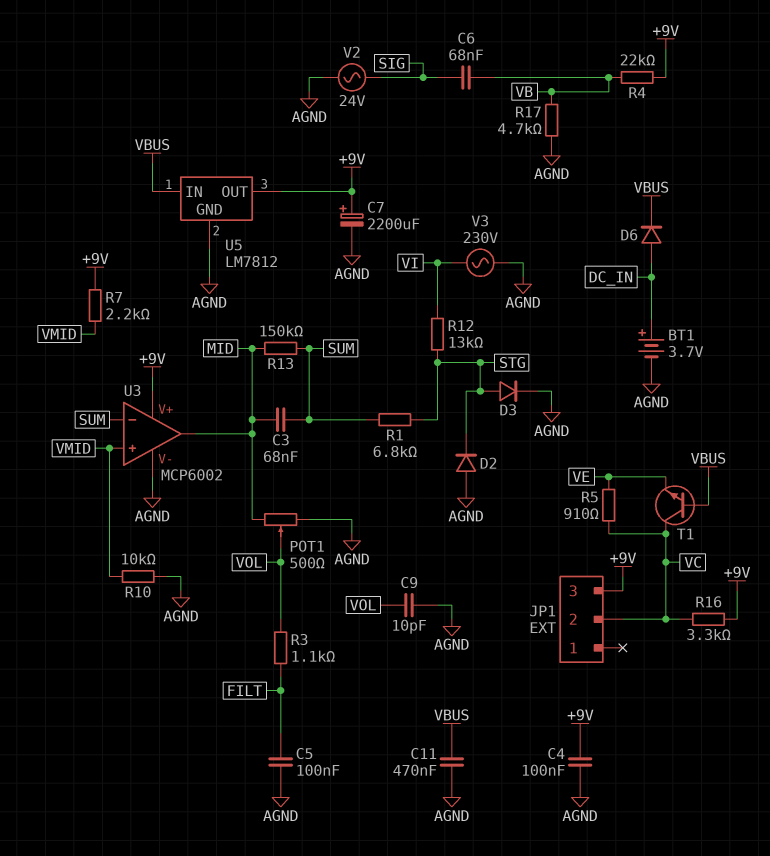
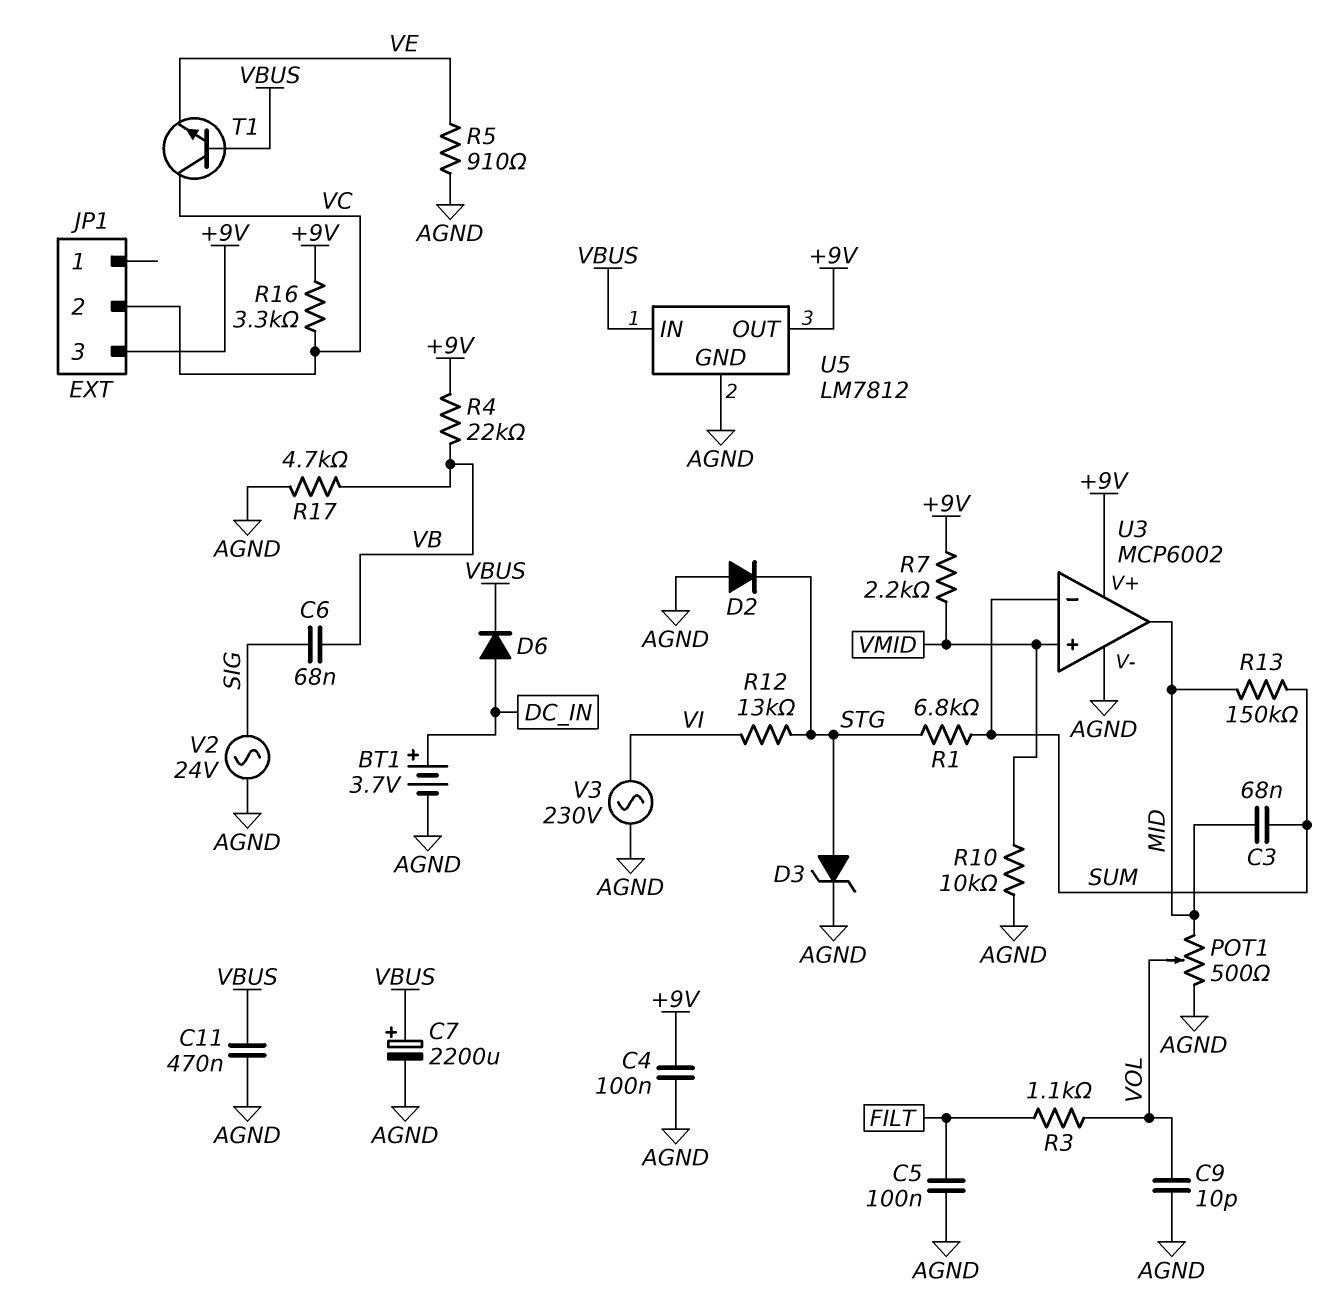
C7: 2200uF (plus +9V, minus AGND) -> 2200uF (plus VBUS, minus AGND)
D3: diode (A STG, K AGND) -> zener (A STG, K AGND)
R5: 910 (VC, VE) -> 910 (AGND, VE)

